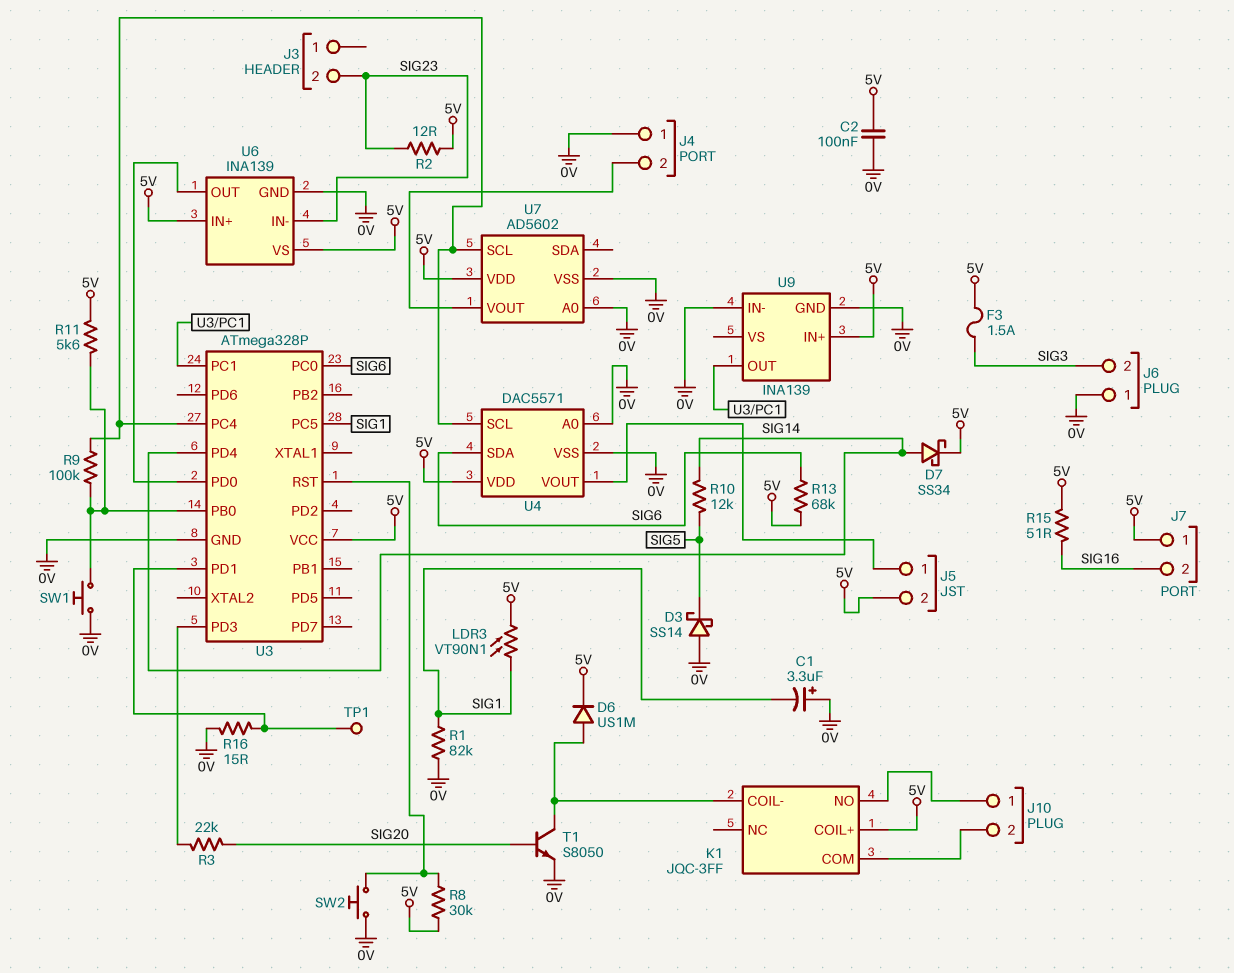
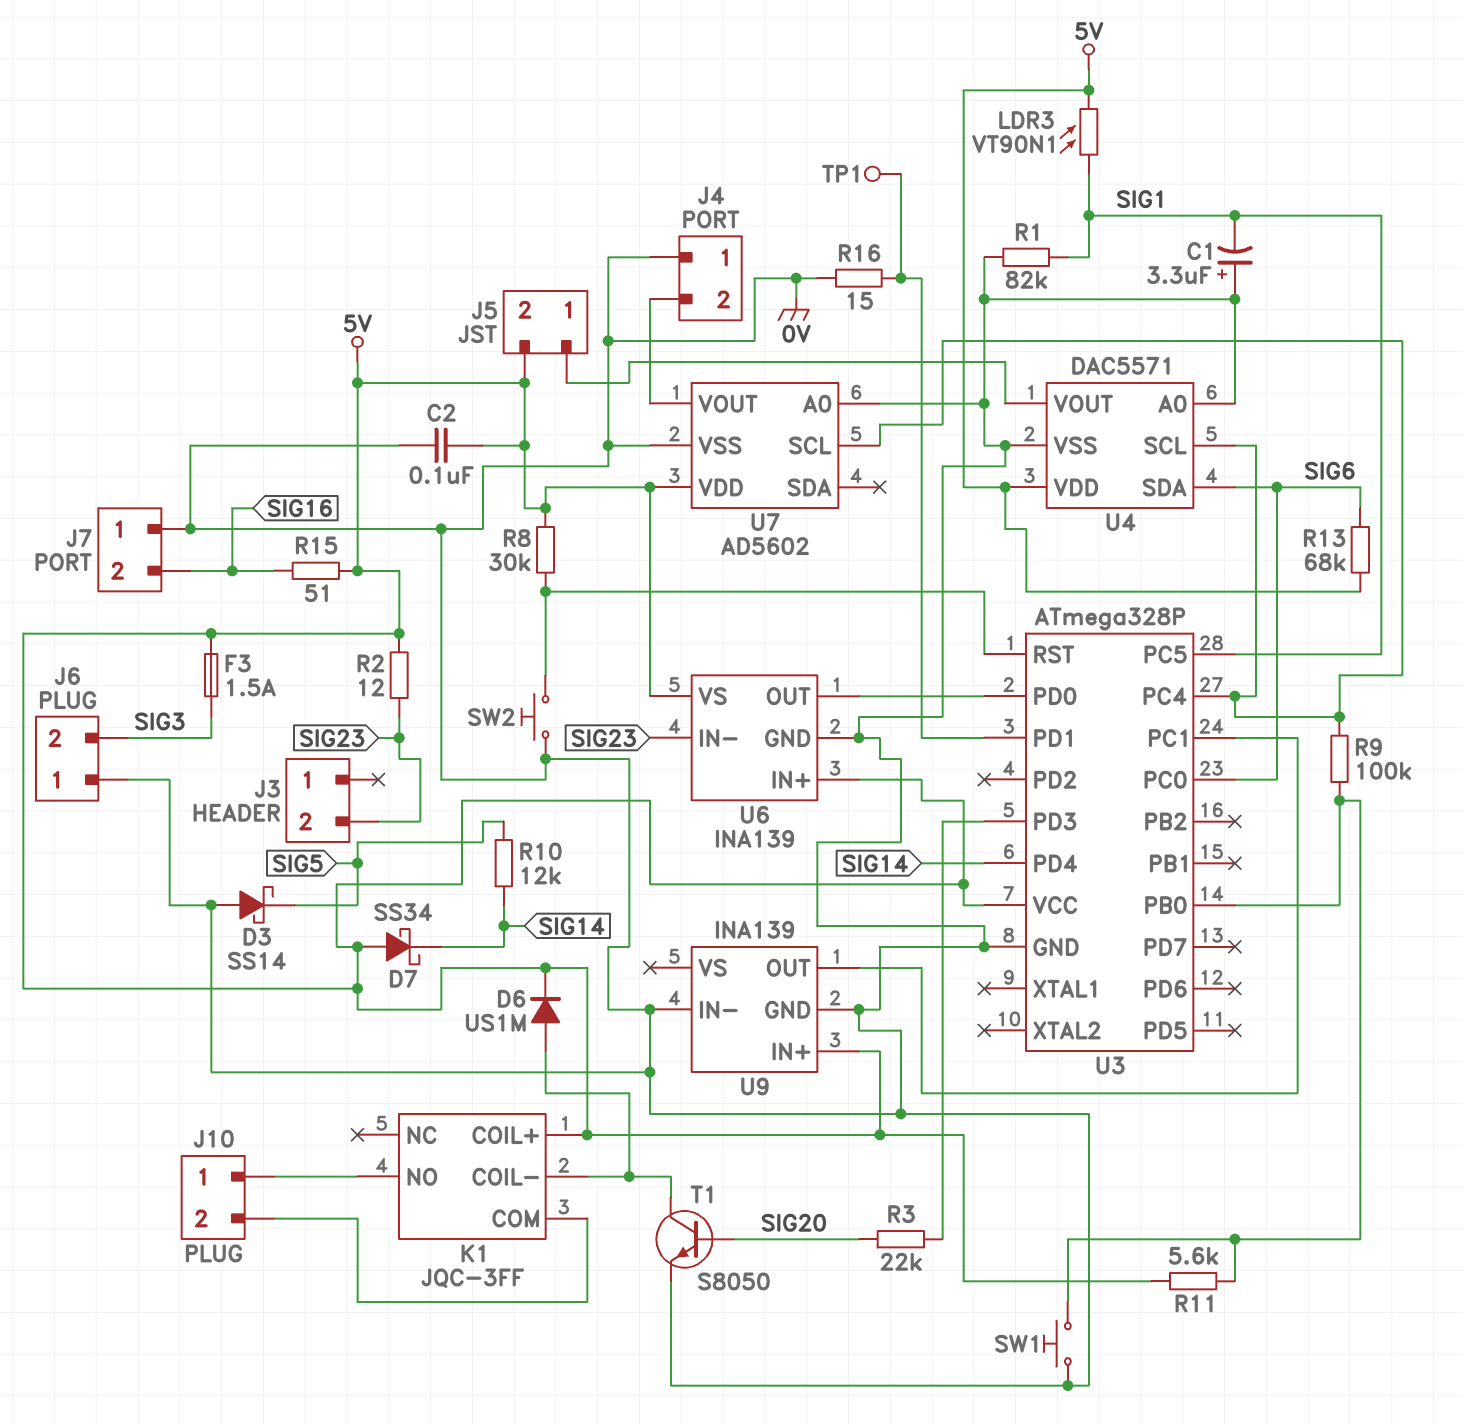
D7: schottky SS34 (A SIG14, K 5V) -> schottky SS34 (A 5V, K SIG14)
J7 pin 1: 5V -> 0V

